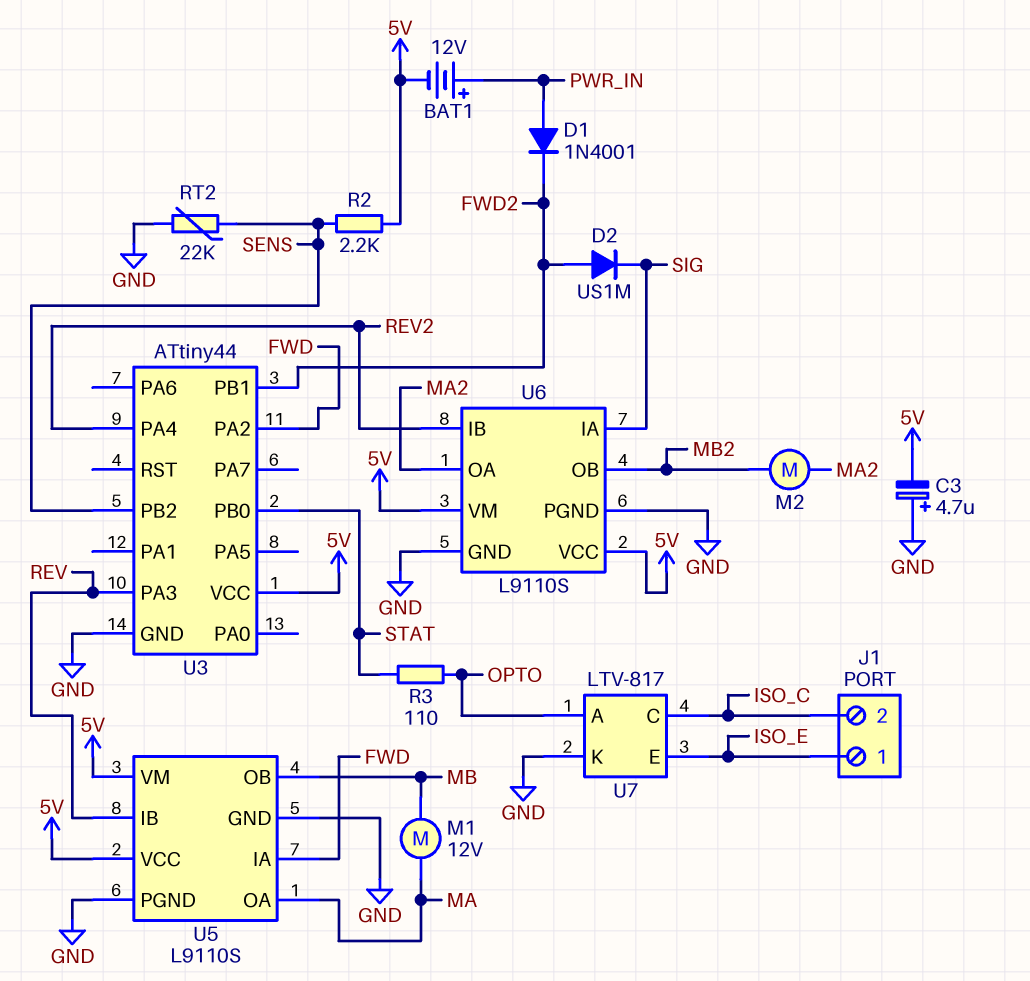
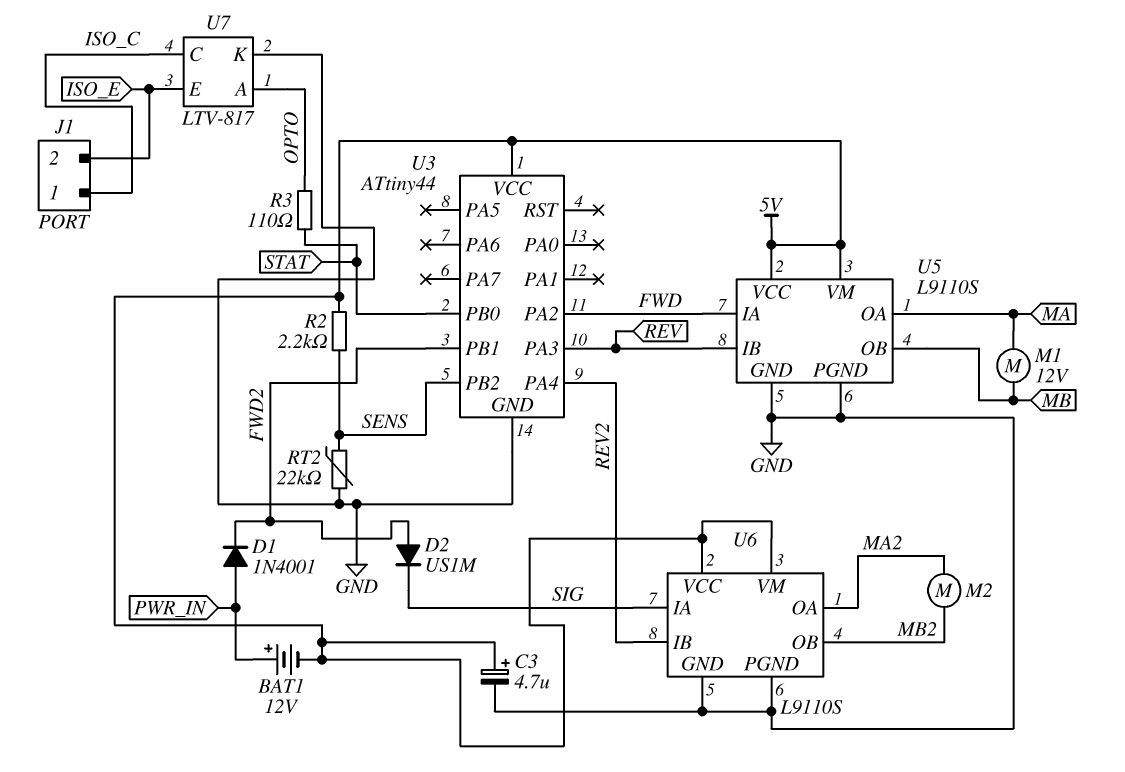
C3: 4.7uF (plus GND, minus 5V) -> 4.7uF (plus 5V, minus GND)
J1 pin 1: ISO_E -> ISO_C
J1 pin 2: ISO_C -> ISO_E

